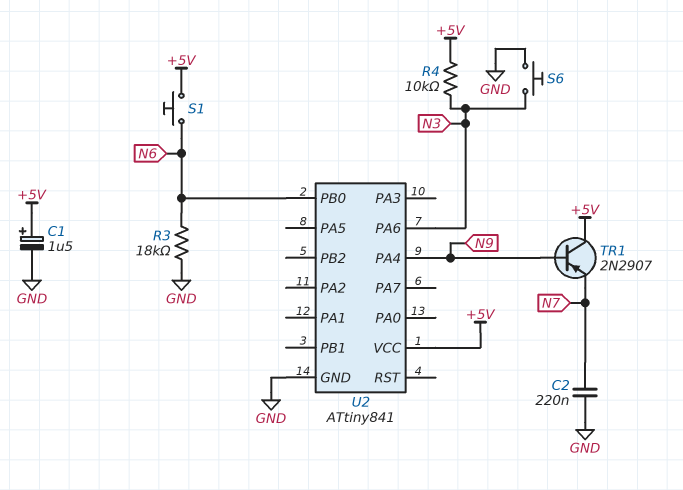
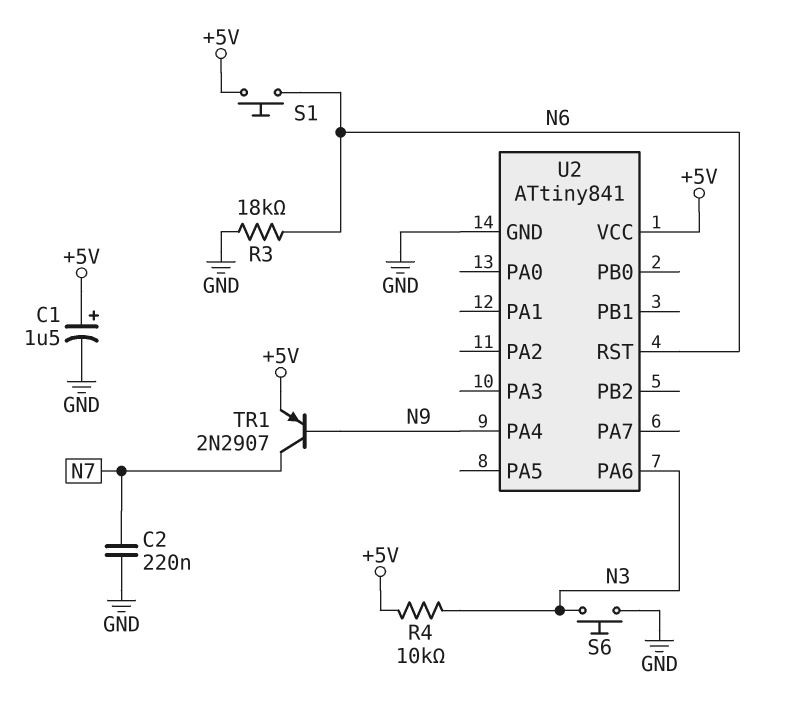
TR1: PNP 2N2907 (B N9, C +5V, E N7) -> PNP 2N2907 (B N9, C N7, E +5V)
U2 pin PB0: N6 -> none
U2 pin RST: none -> N6

